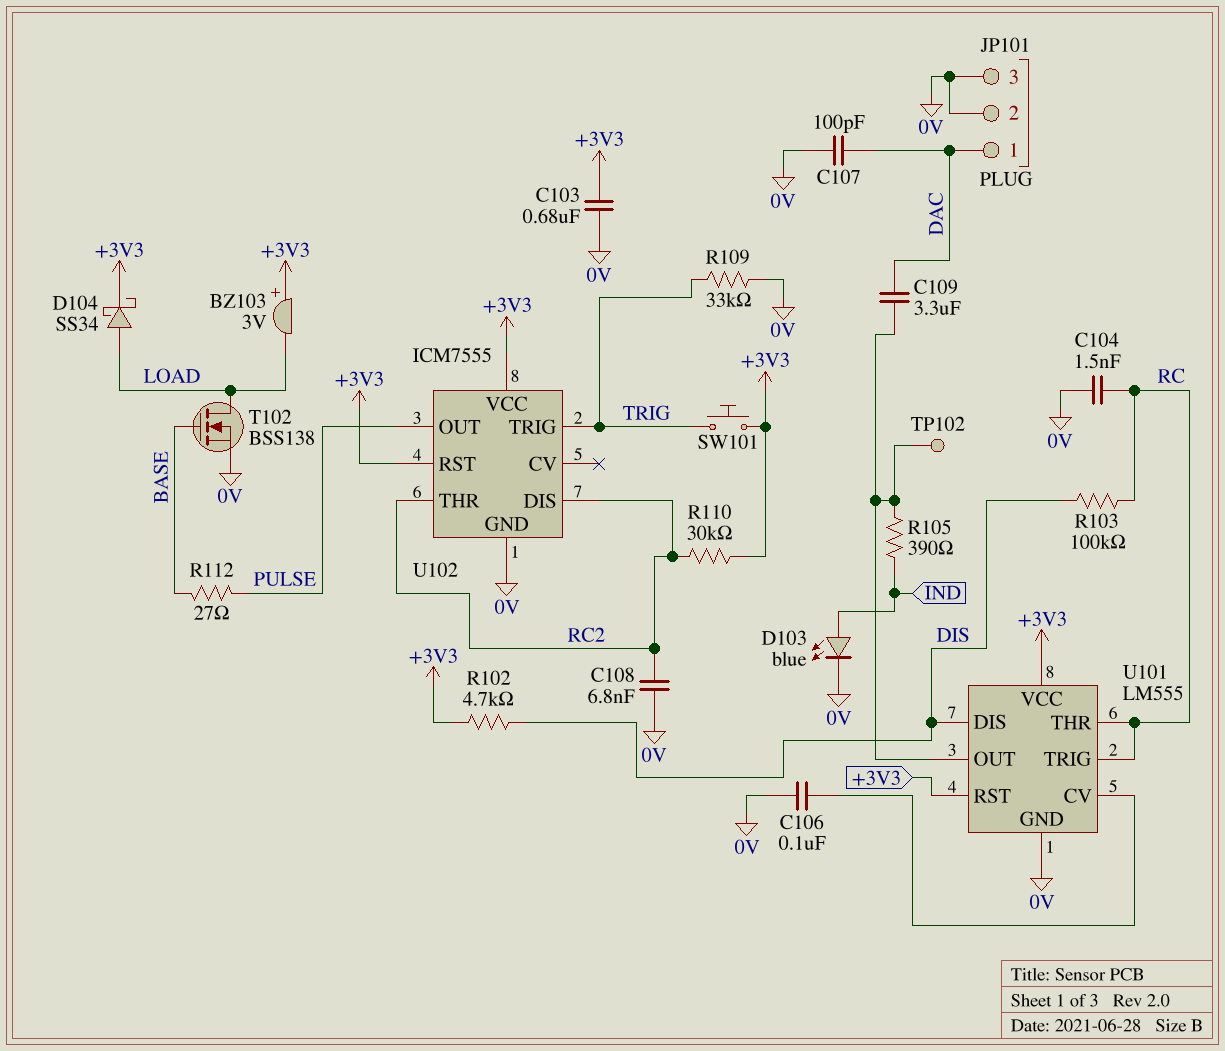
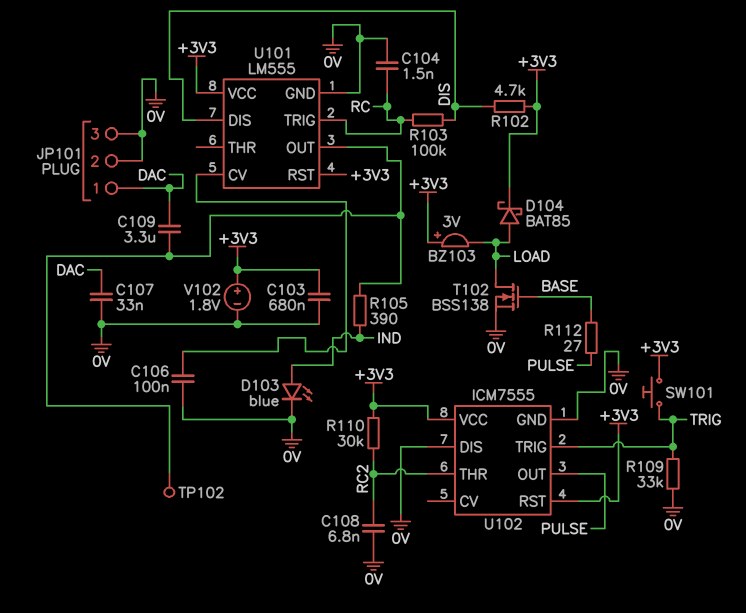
C107: 100pF (0V, DAC) -> 33nF (0V, DAC)
D104: schottky SS34 (A LOAD, K +3V3) -> schottky BAT85 (A LOAD, K +3V3)
U101 pin THR: RC -> none
U102 pin DIS: RC2 -> 0V
V102: none -> 1.8V (plus +3V3, minus 0V)

